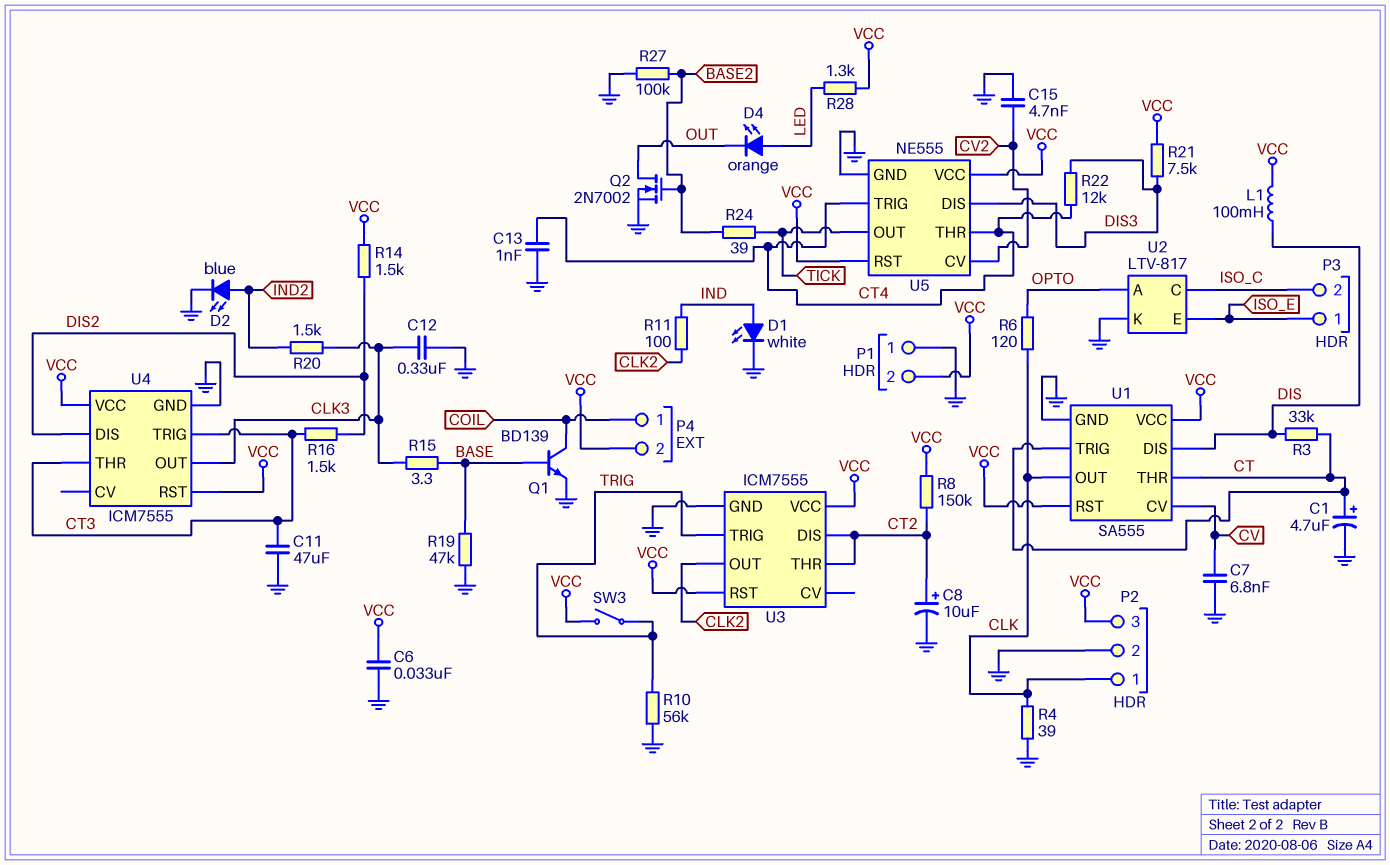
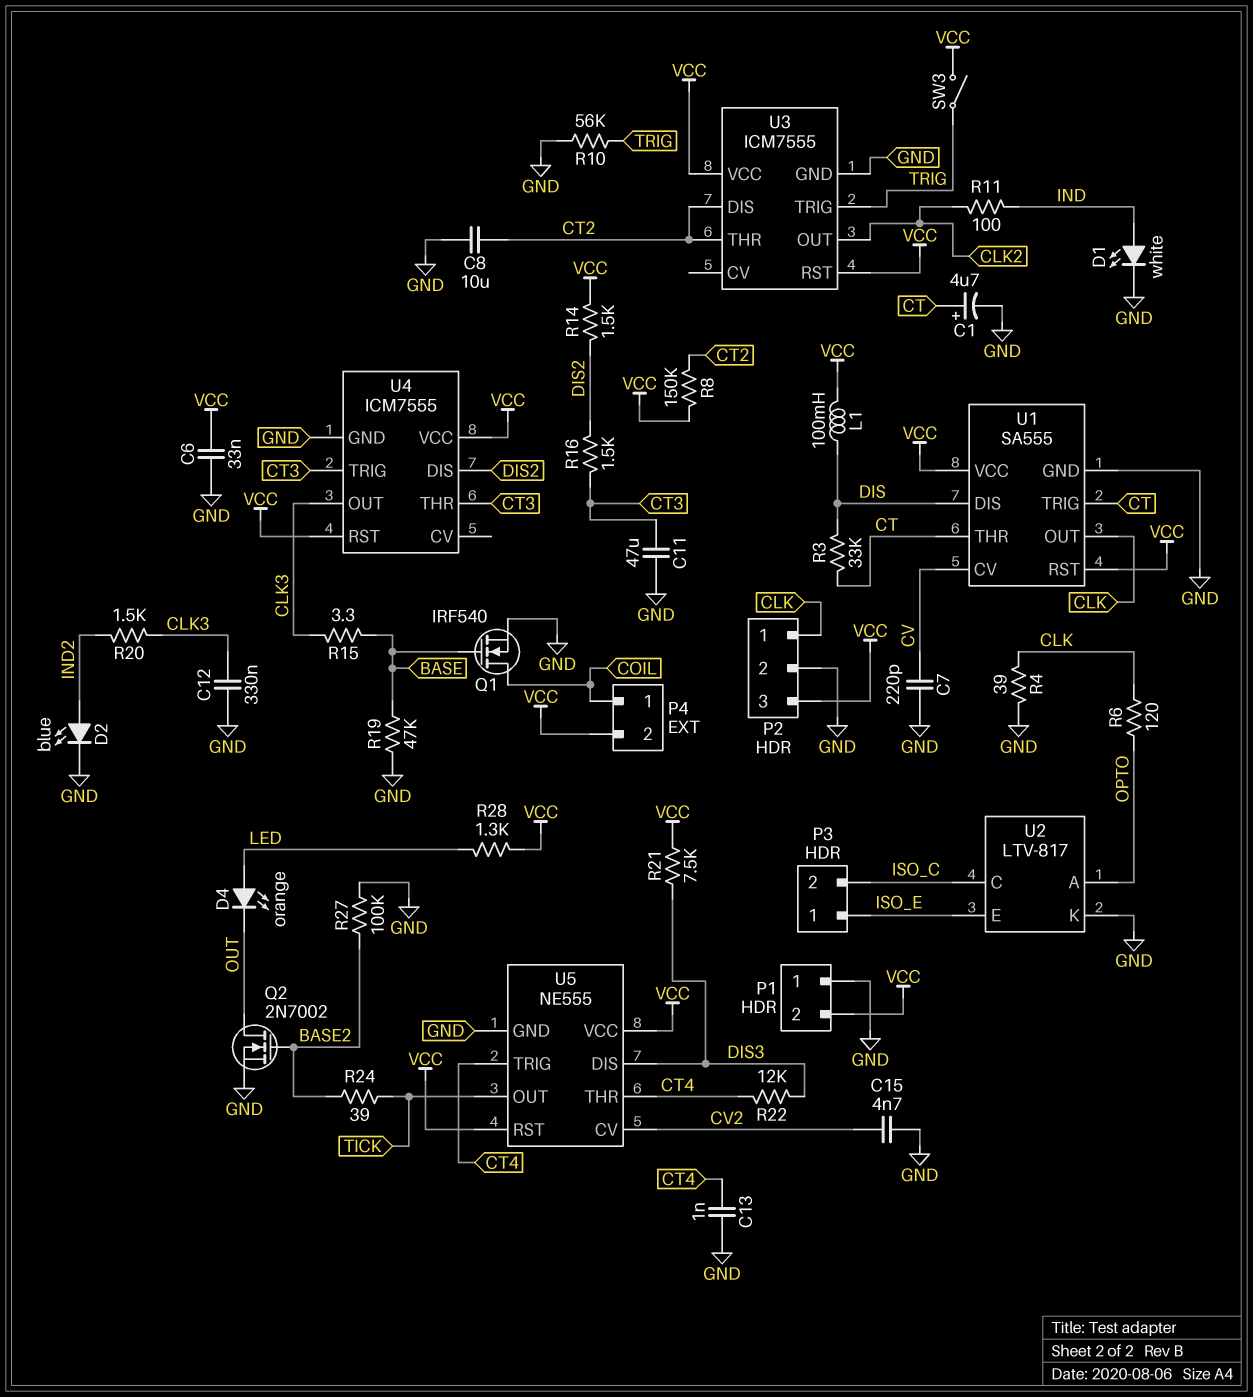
C7: 6.8nF (CV, GND) -> 220pF (CV, GND)
C8: 10uF (plus CT2, minus GND) -> 10uF (CT2, GND)
Q1: NPN BD139 (B BASE, C COIL, E GND) -> NMOS IRF540 (G BASE, D COIL, S GND)

